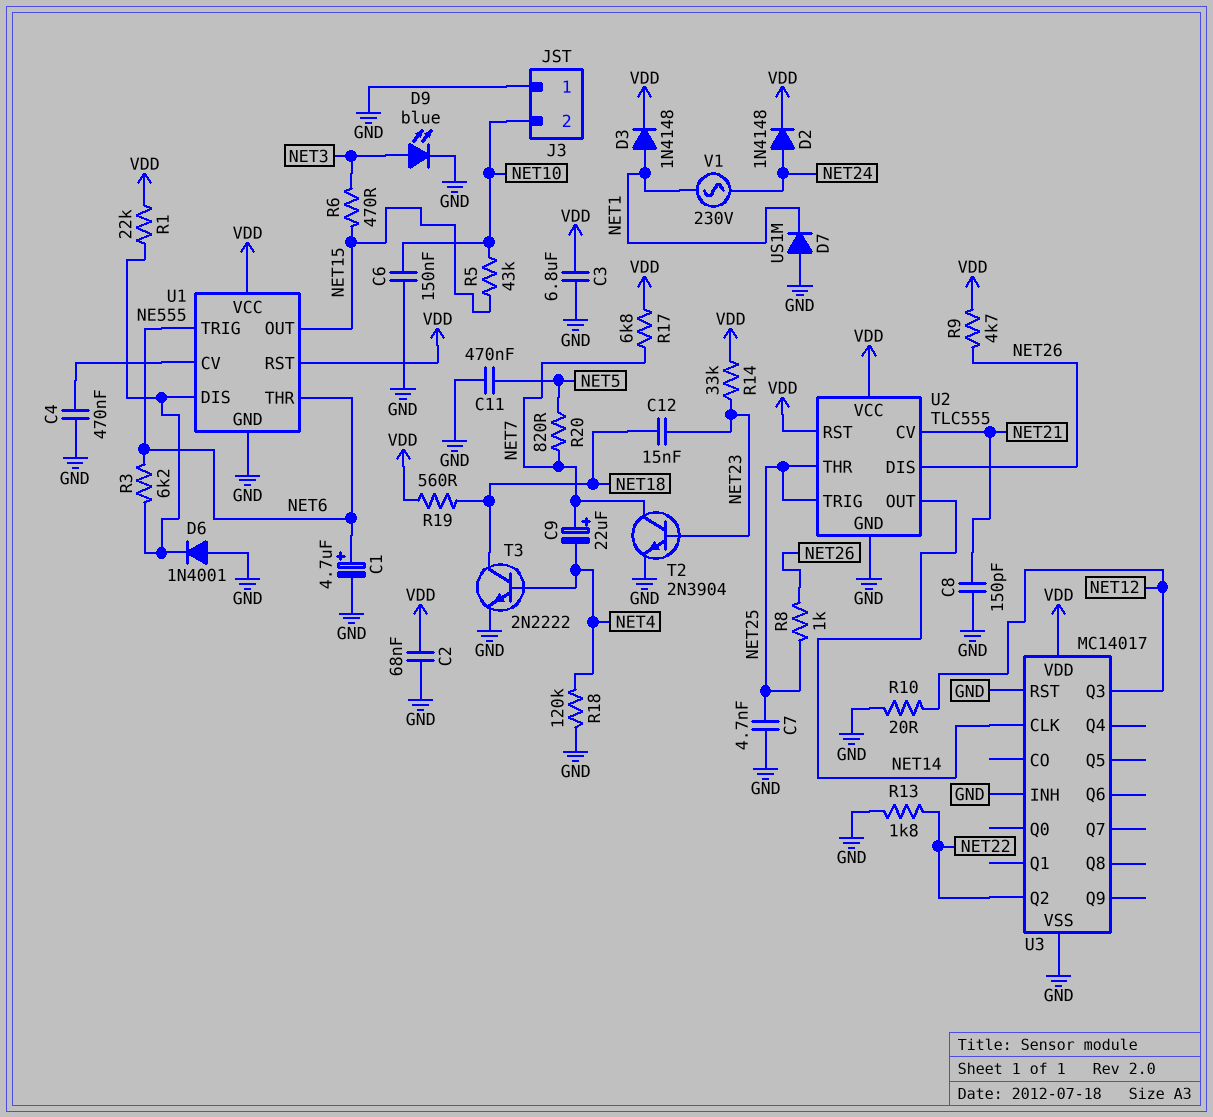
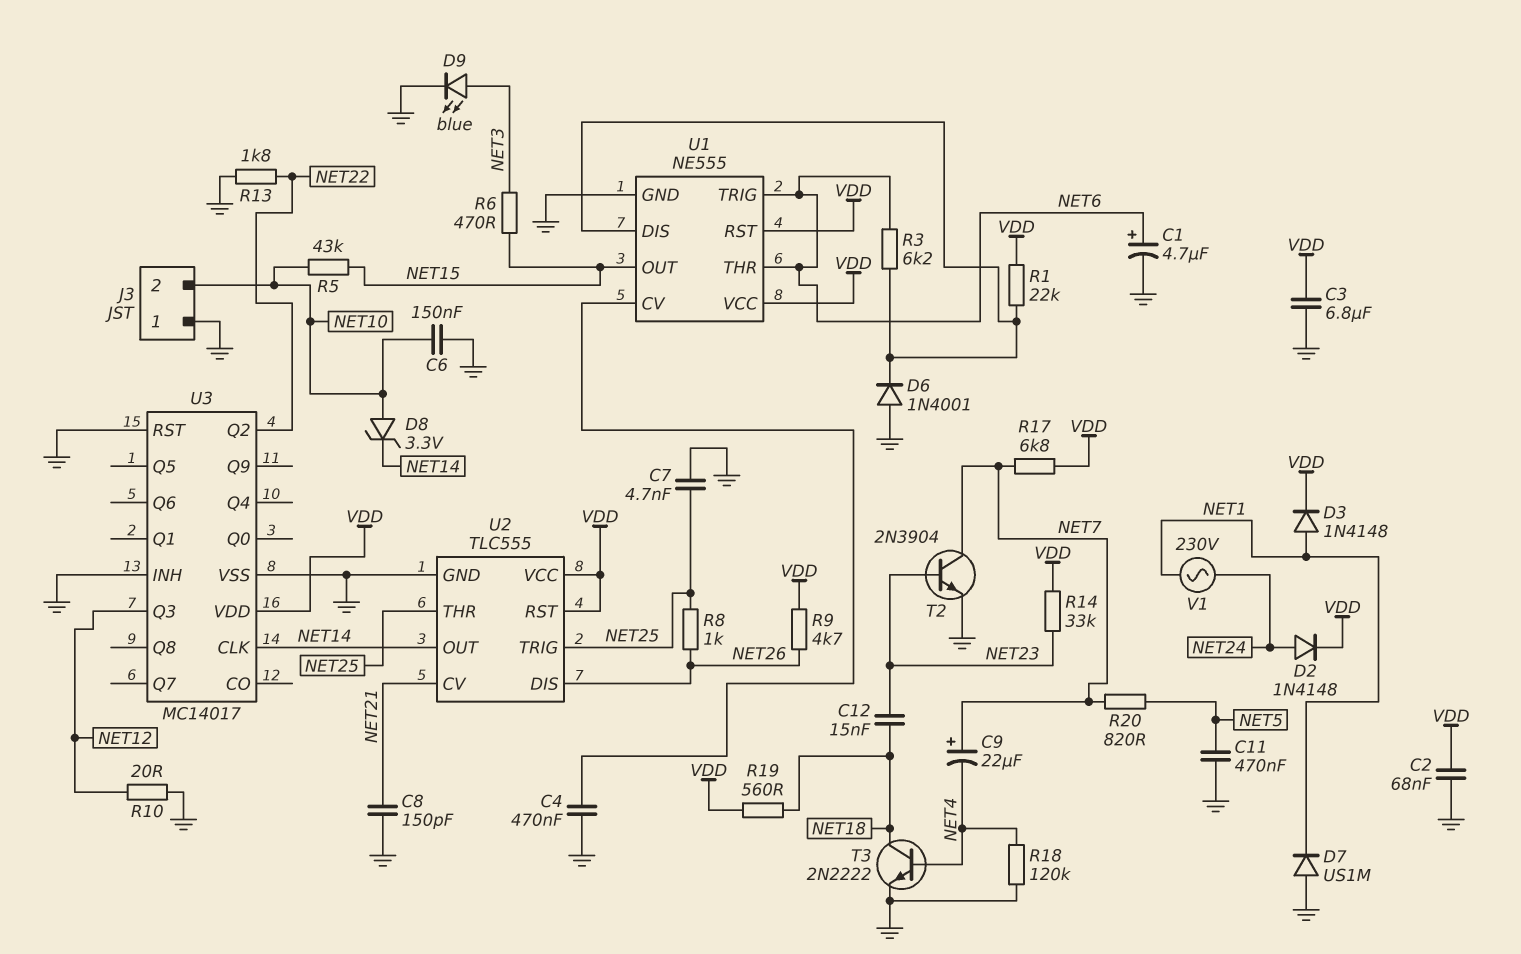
D8: none -> zener 3.3V (A NET10, K NET14)

